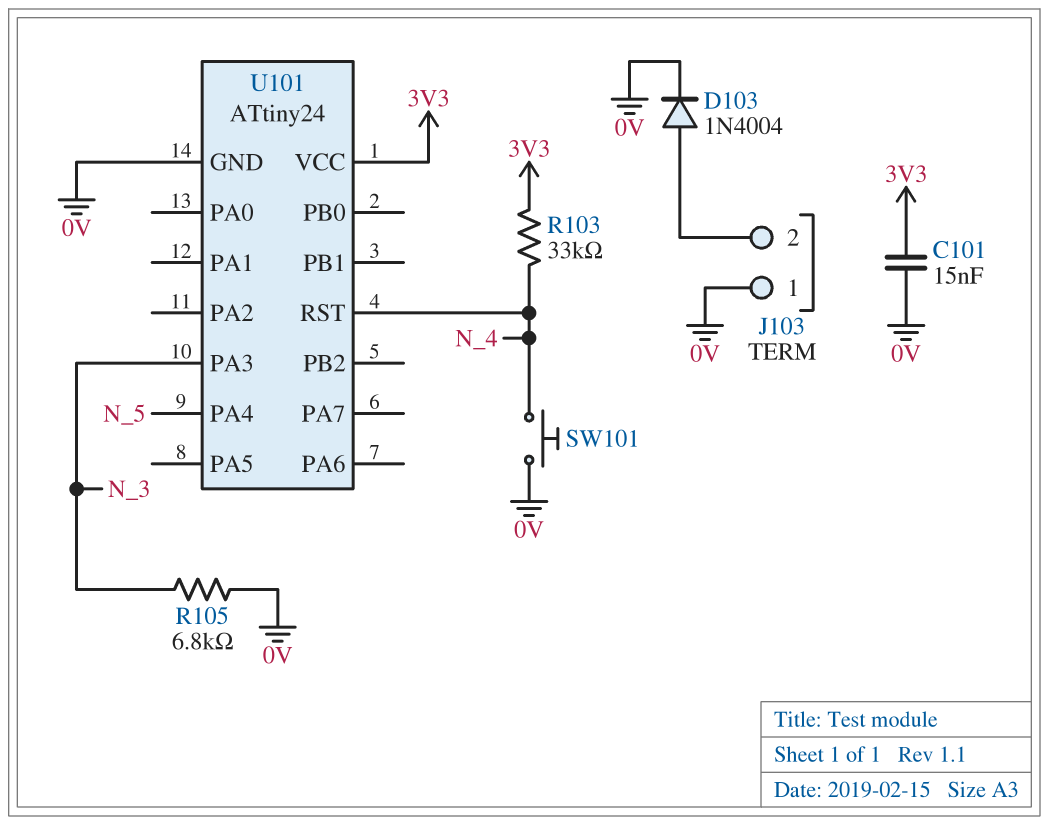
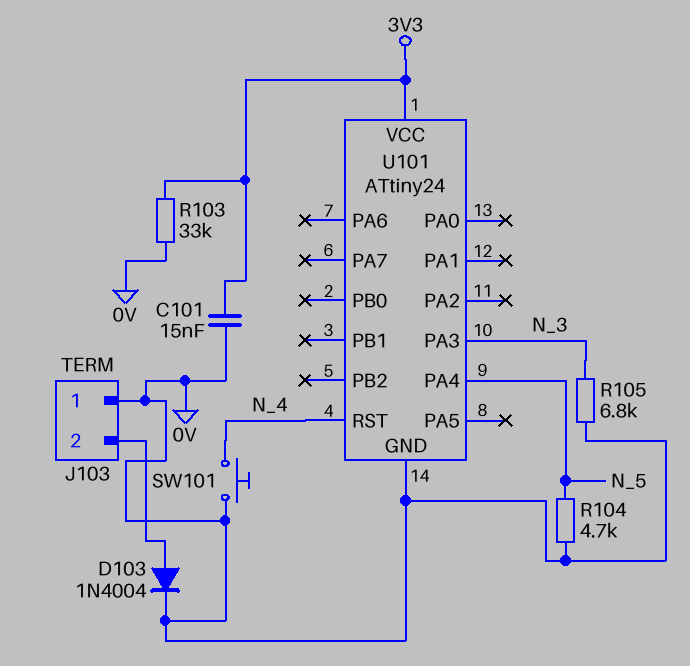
R103: 33k (3V3, N_4) -> 33k (0V, 3V3)
R104: none -> 4.7k (0V, N_5)

